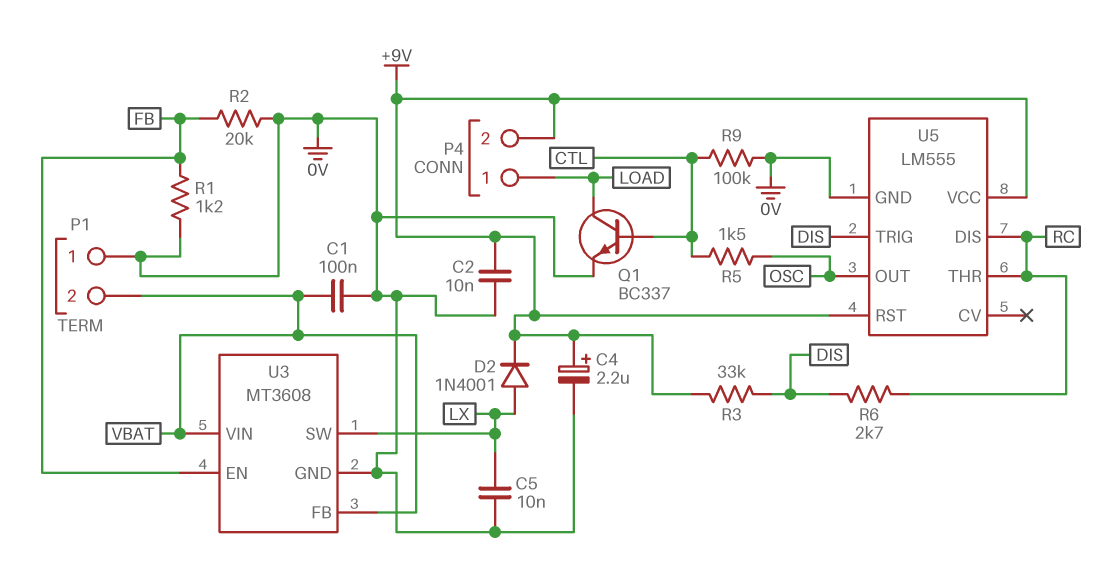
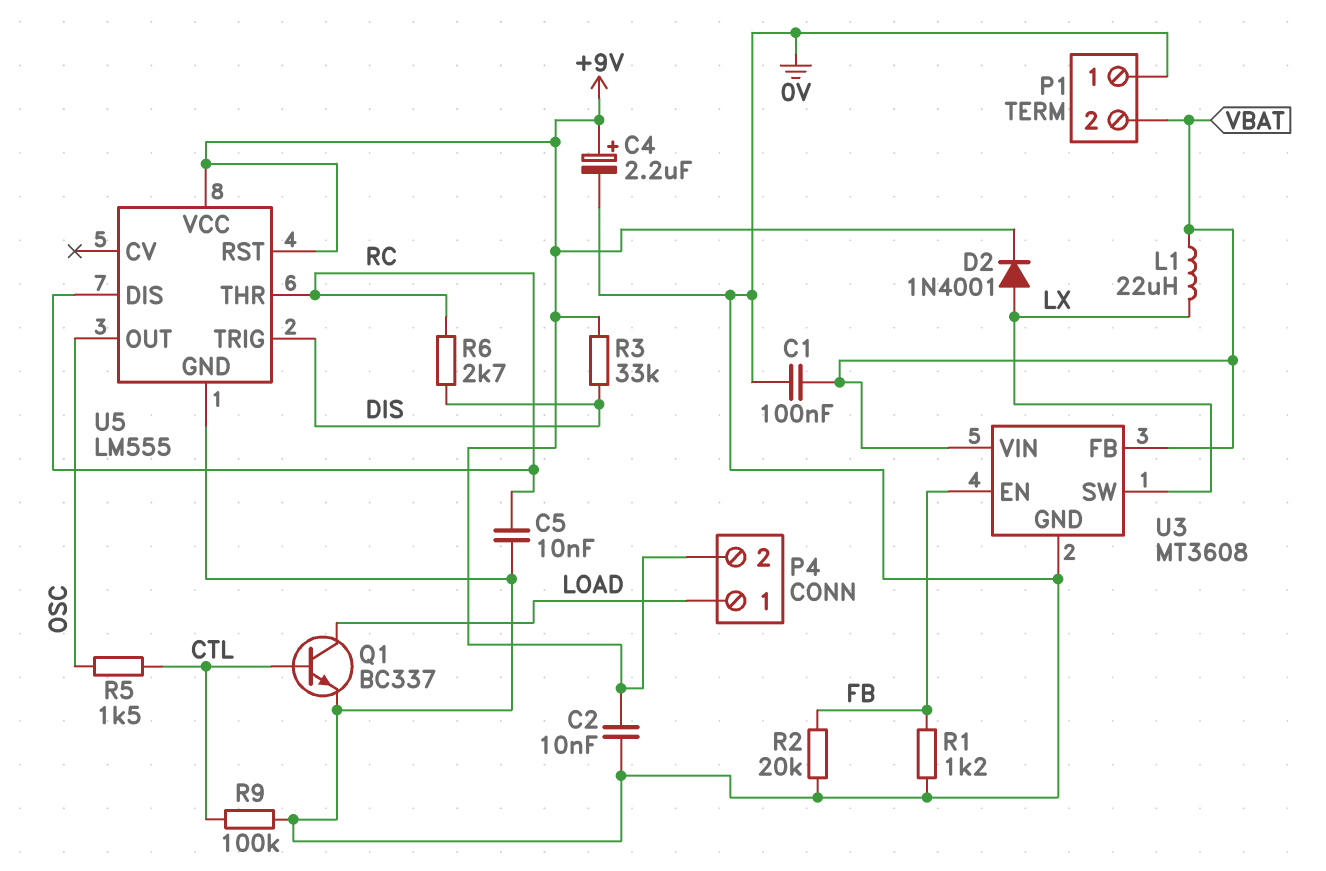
C5: 10nF (0V, LX) -> 10nF (0V, RC)
L1: none -> 22uH (LX, VBAT)

